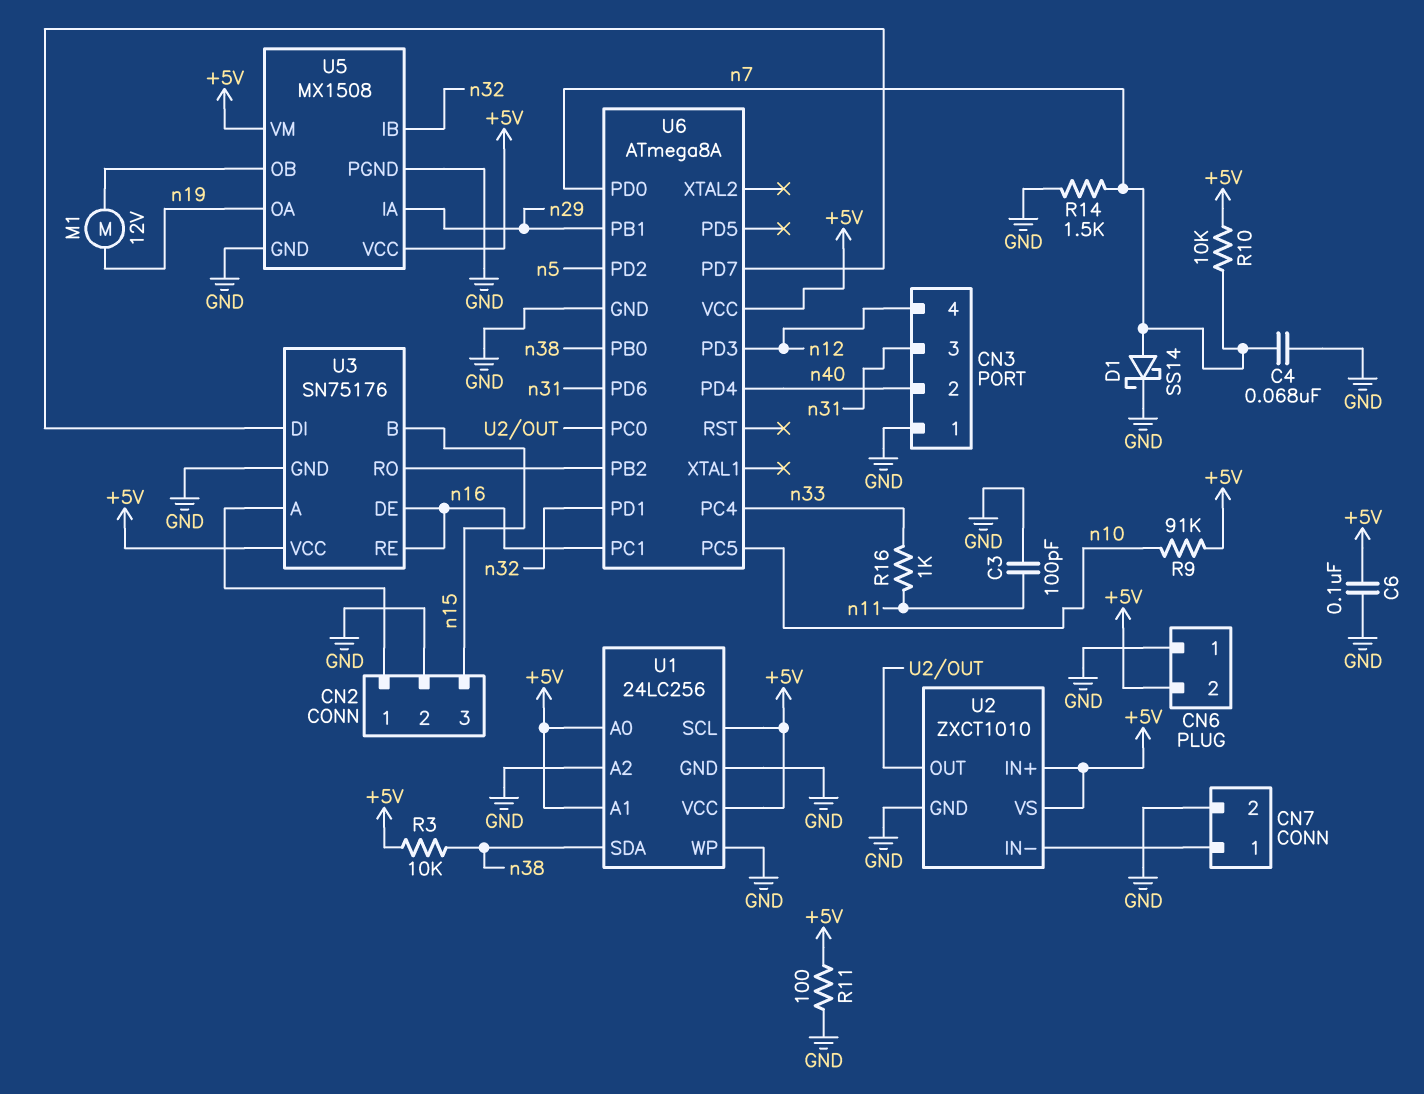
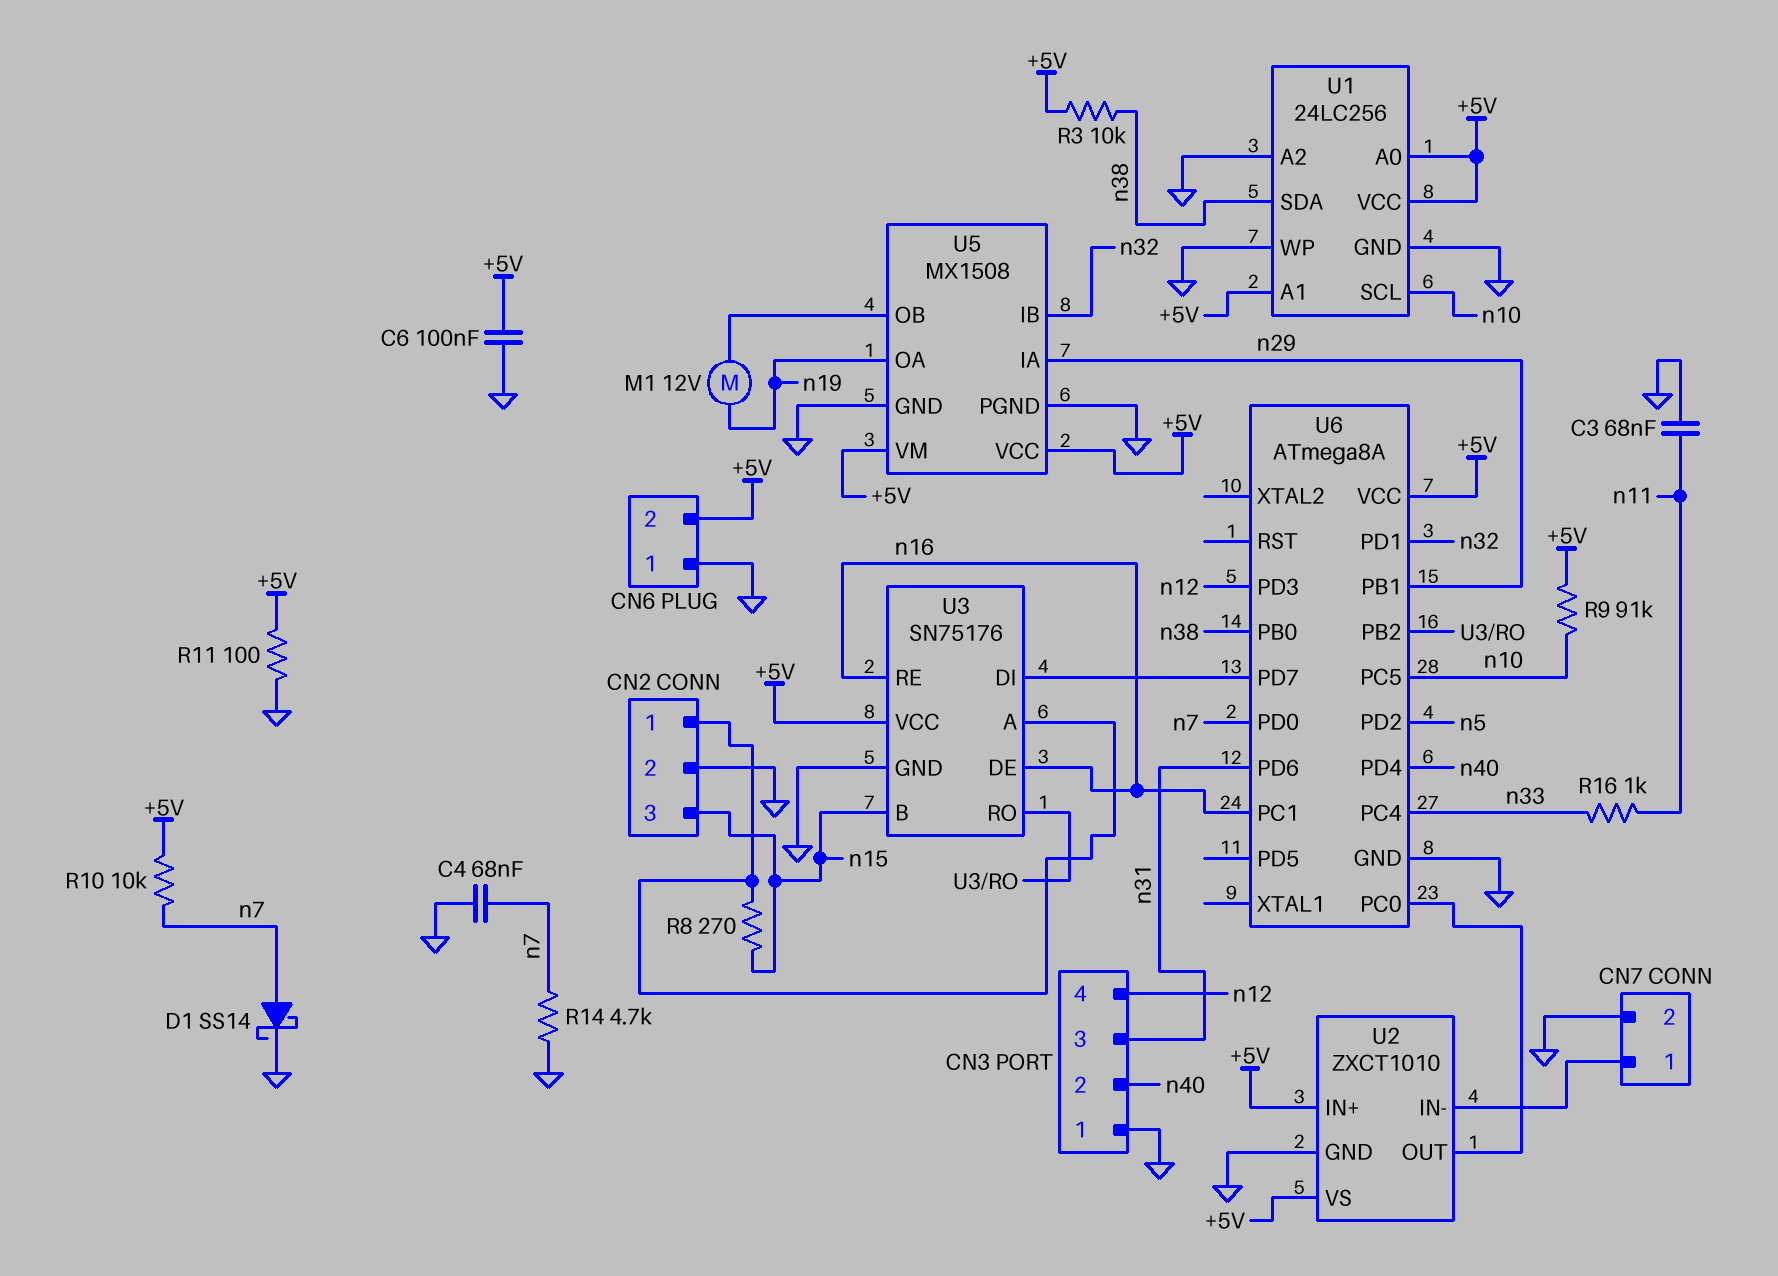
C3: 100pF (GND, n11) -> 68nF (GND, n11)
R8: none -> 270 (CN2/1, n15)
R14: 1.5k (GND, n7) -> 4.7k (GND, n7)
U1 pin SCL: +5V -> n10

